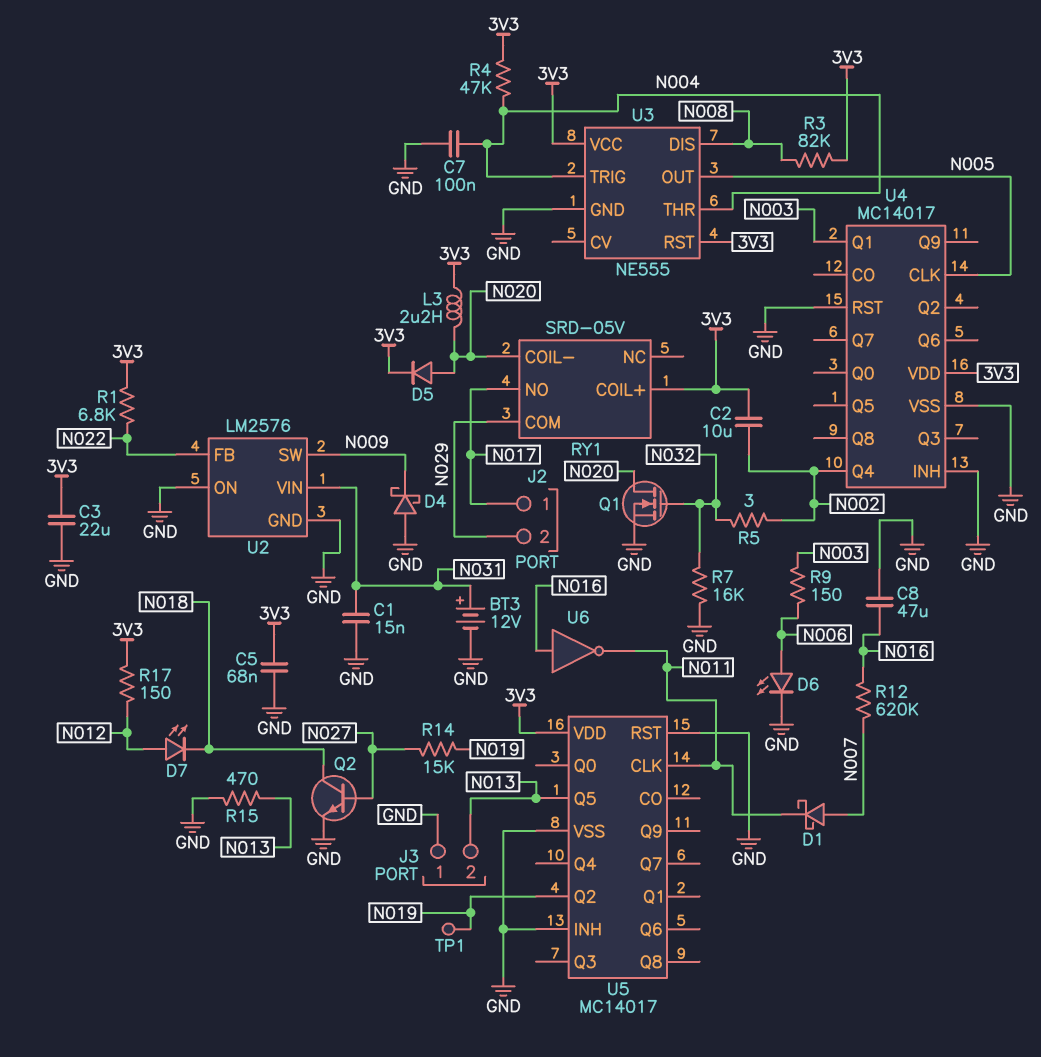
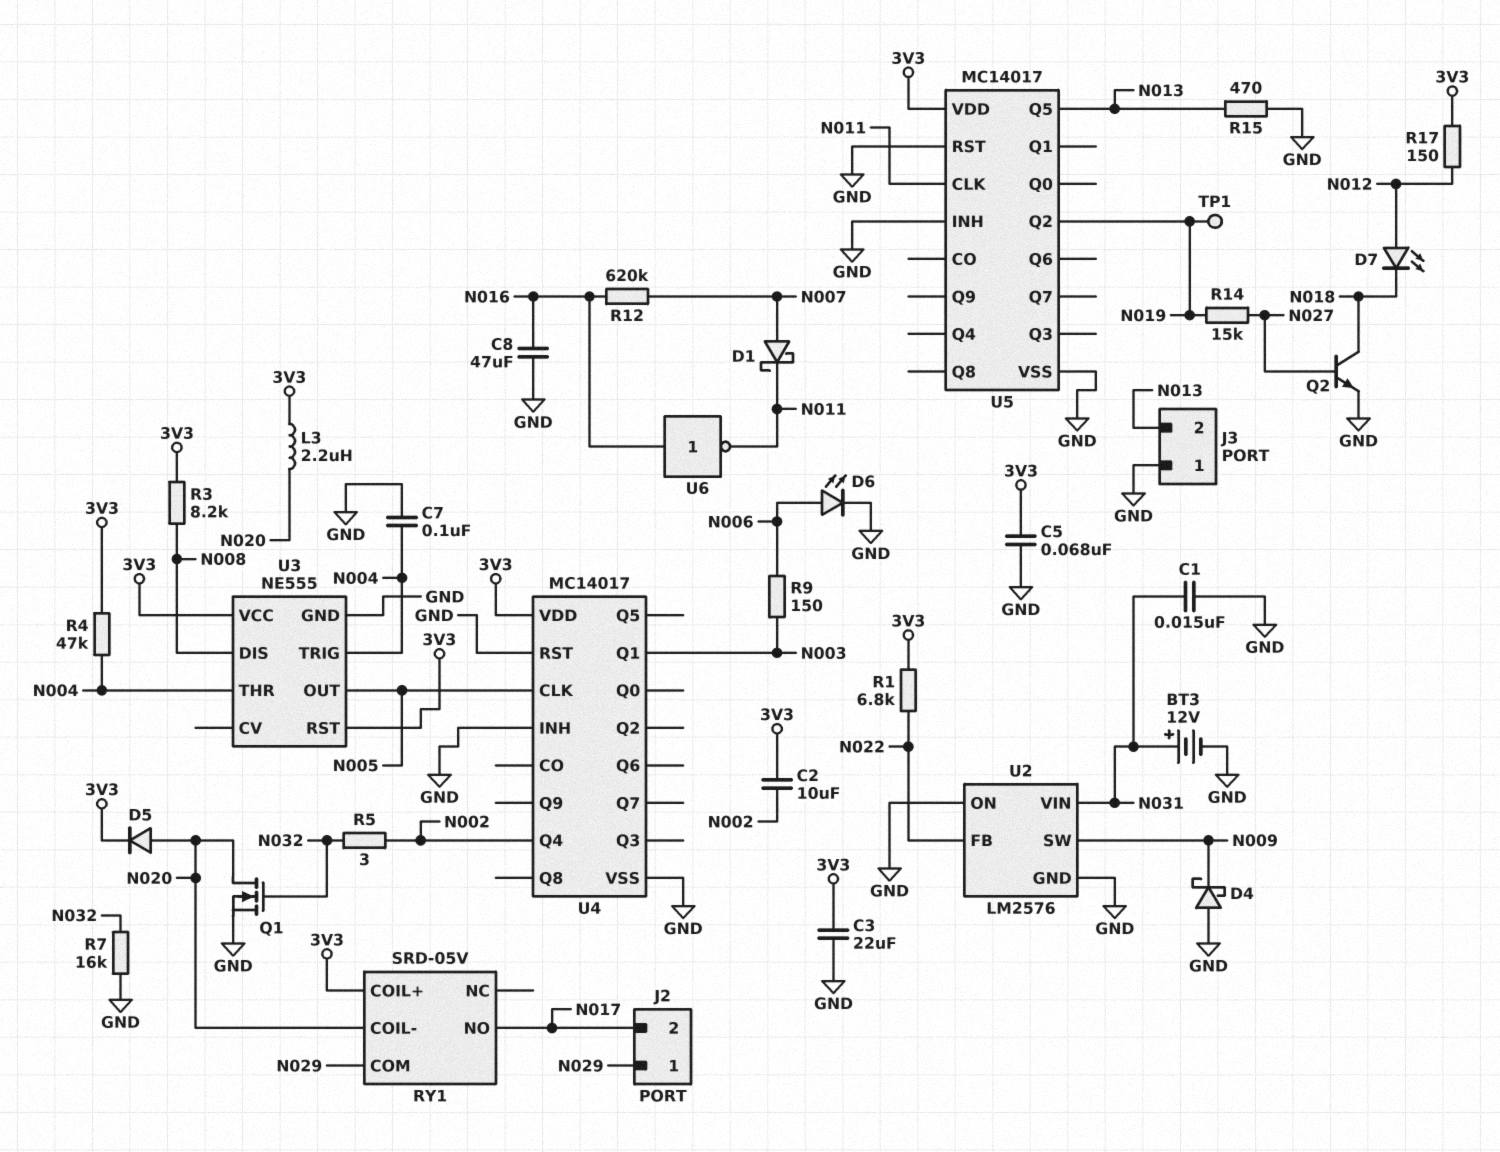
J2 pin 1: N017 -> N029
J2 pin 2: N029 -> N017
R3: 82k (3V3, N008) -> 8.2k (3V3, N008)

